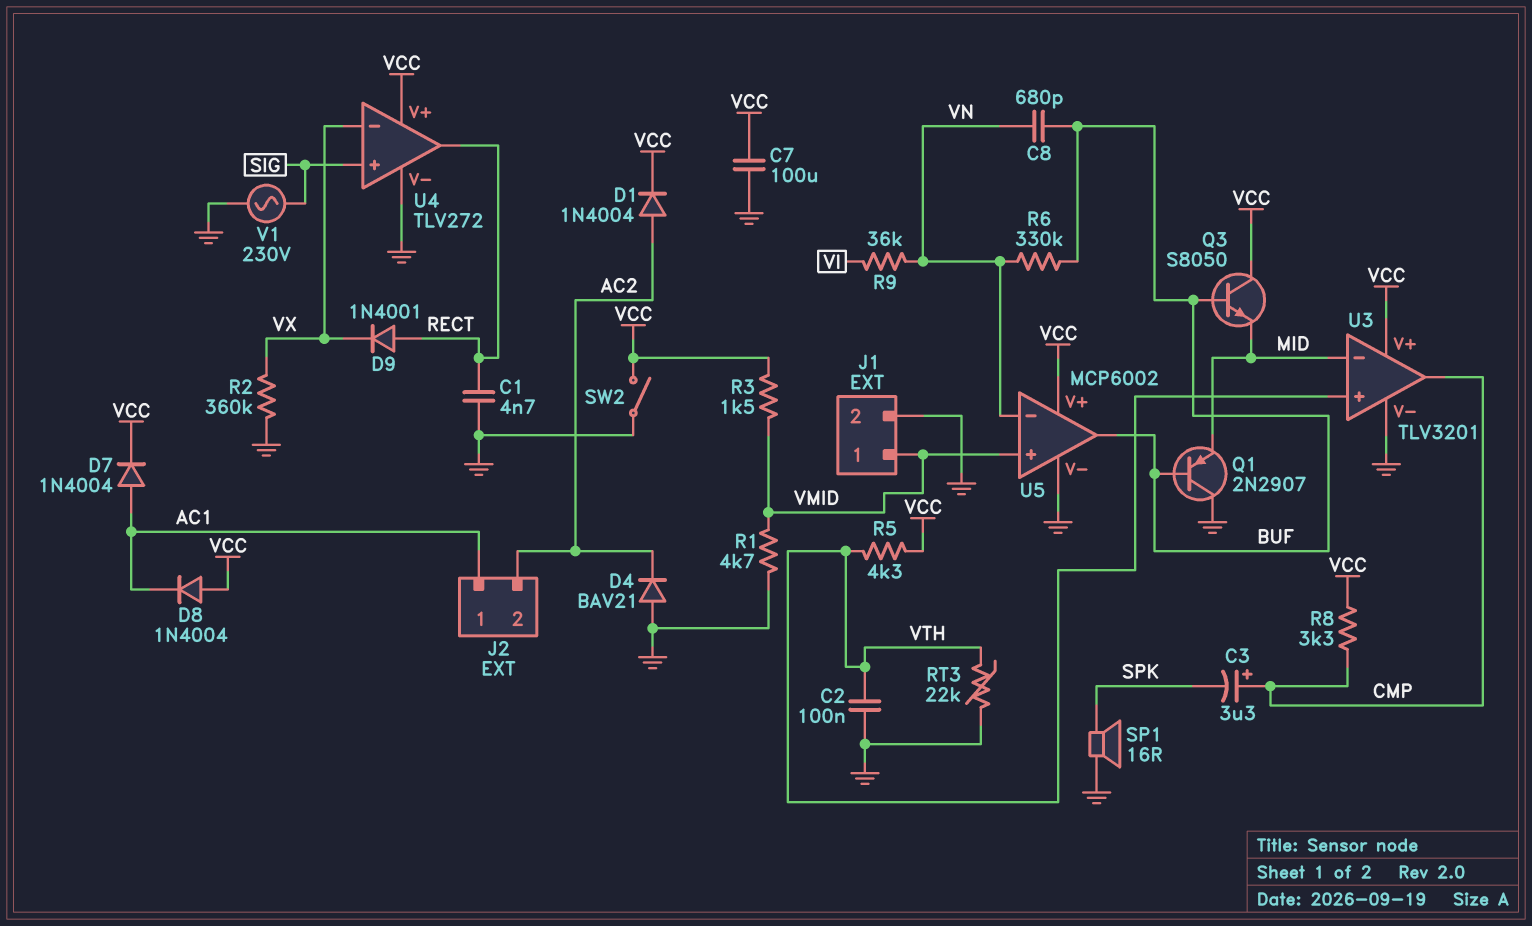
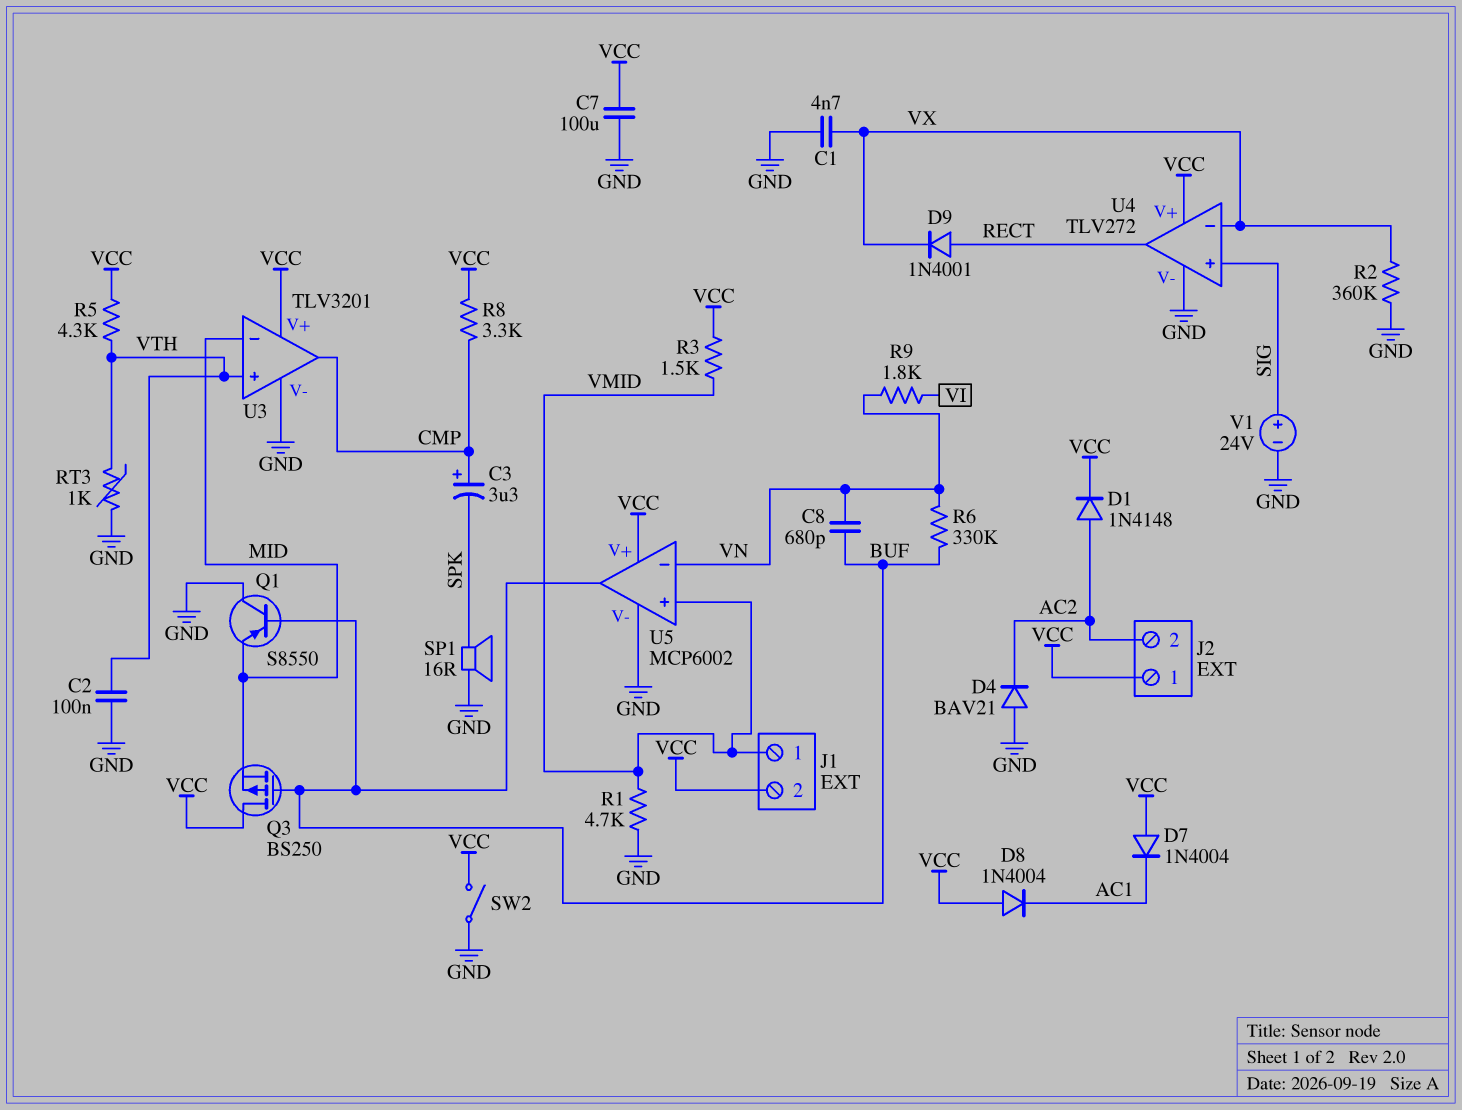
C1: 4.7nF (GND, RECT) -> 4.7nF (GND, VX)
D1: diode 1N4004 (A AC2, K VCC) -> diode 1N4148 (A AC2, K VCC)
D7: diode 1N4004 (A AC1, K VCC) -> diode 1N4004 (A VCC, K AC1)
J1 pin 2: GND -> VCC
J2 pin 1: AC1 -> VCC
Q1: PNP 2N2907 (B BUF, C GND, E MID) -> PNP S8550 (B BUF, C GND, E MID)
Q3: NPN S8050 (B BUF, C VCC, E MID) -> PMOS BS250 (G BUF, D VCC, S MID)
R9: 36k (VI, VN) -> 1.8k (VI, VN)
RT3: 22k (GND, VTH) -> 1k (GND, VTH)
V1: AC 230V (GND, SIG) -> 24V (plus SIG, minus GND)

